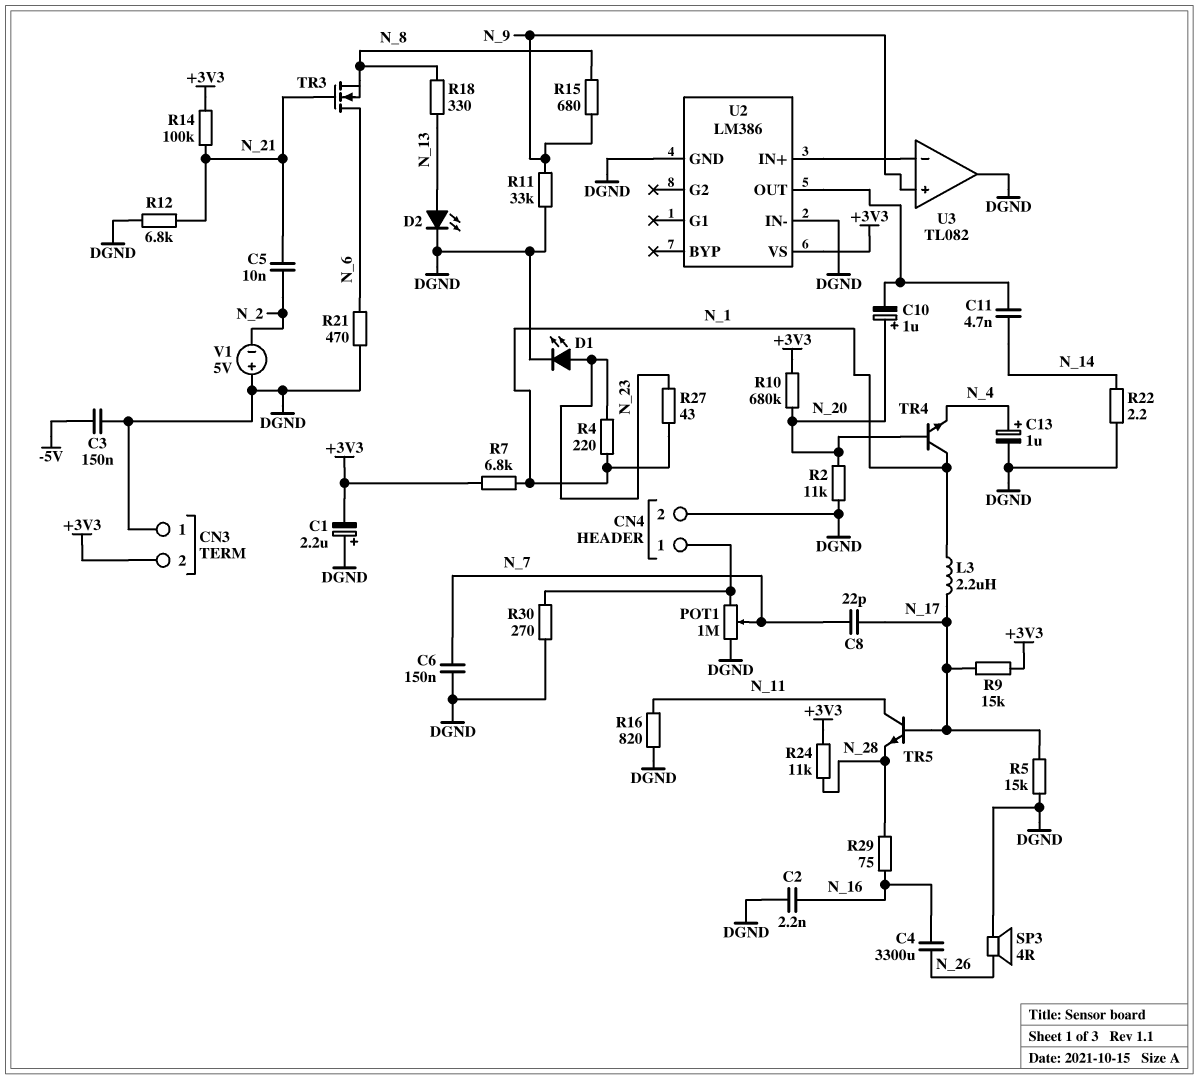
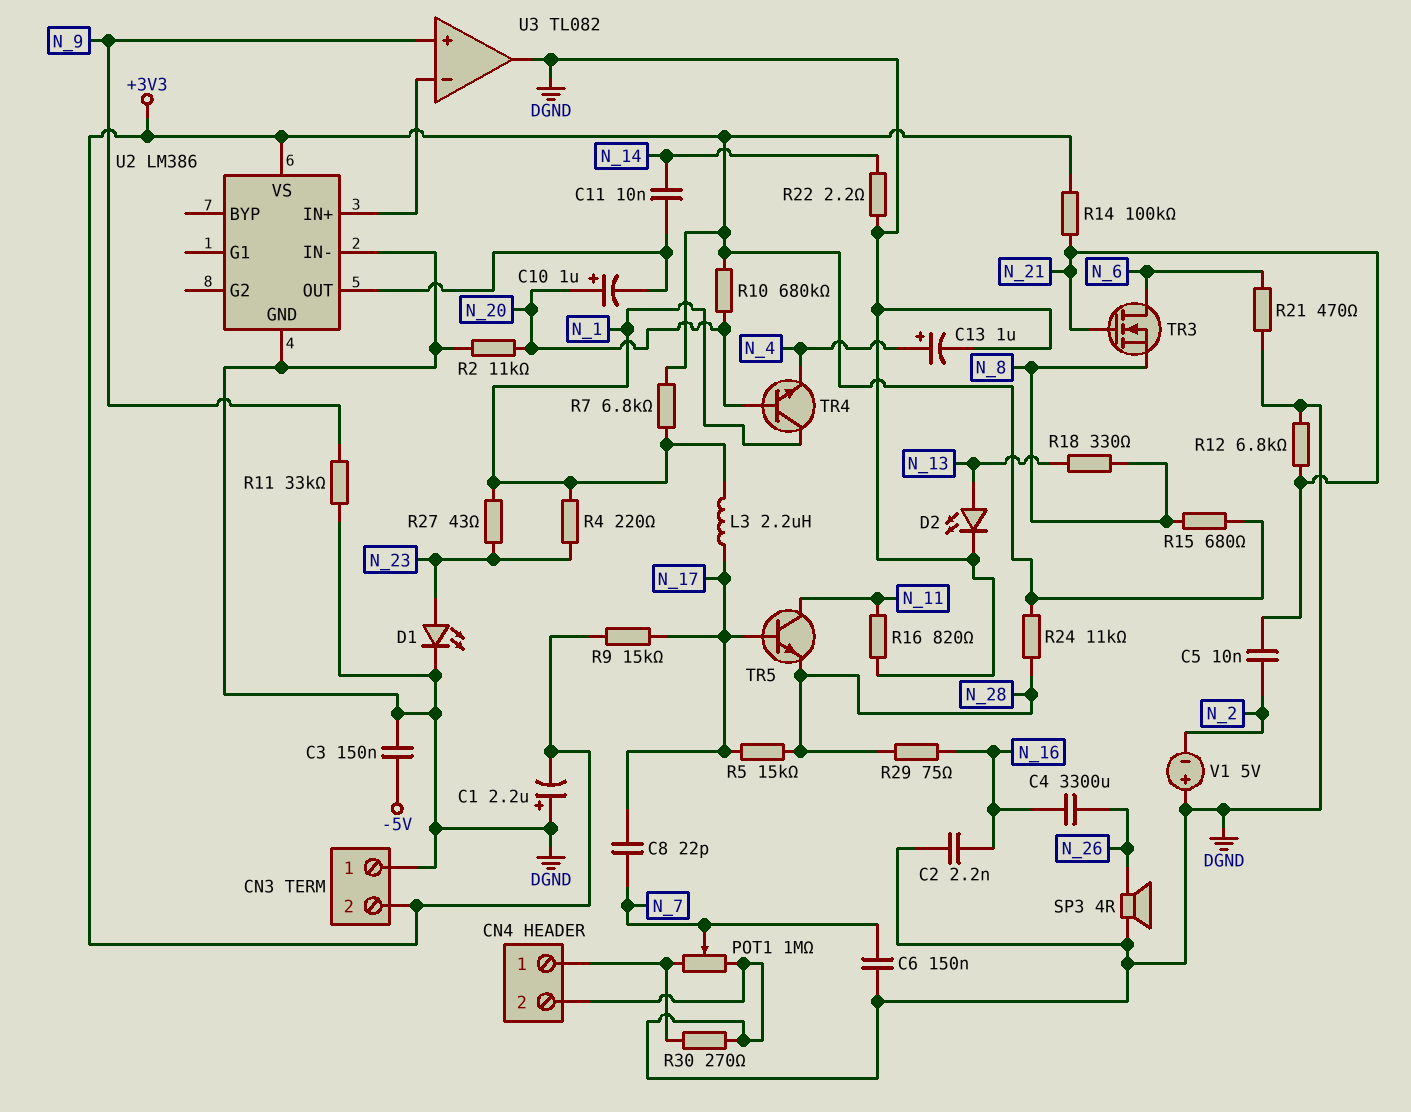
C11: 4.7nF (N_14, U2/OUT) -> 10nF (N_14, U2/OUT)
R5: 15k (DGND, N_17) -> 15k (N_17, N_28)
R15: 680 (N_8, N_9) -> 680 (+3V3, N_8)

